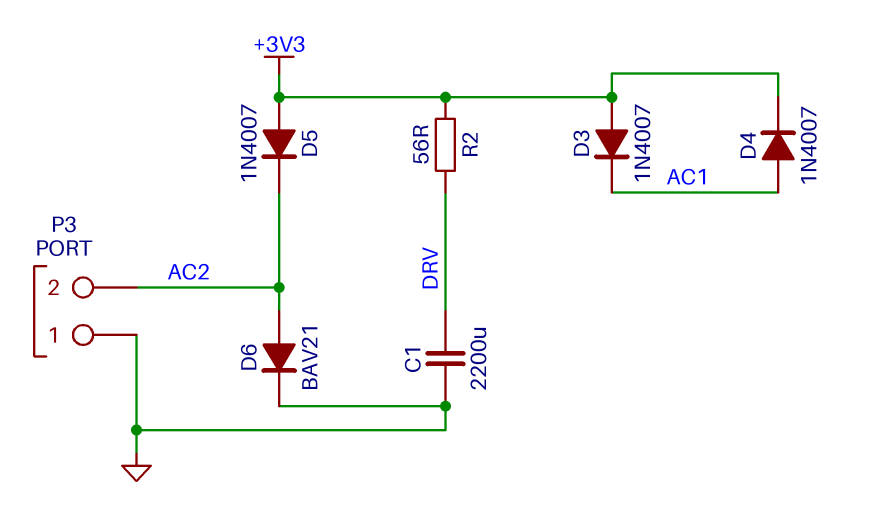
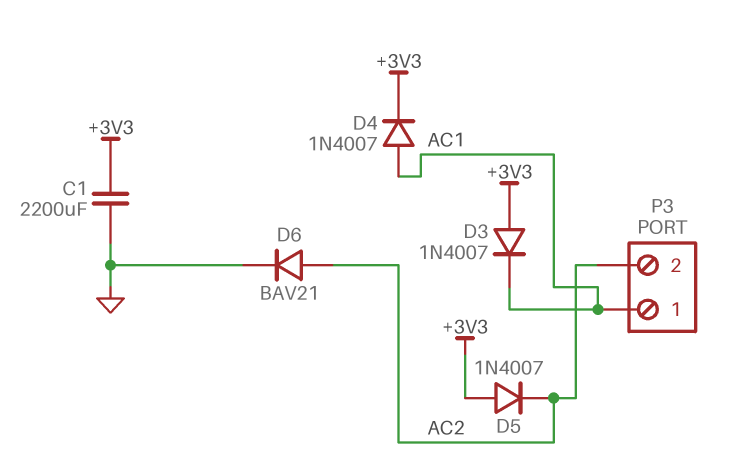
C1: 2200uF (DRV, GND) -> 2200uF (+3V3, GND)
P3 pin 1: GND -> AC1
R2: 56 (+3V3, DRV) -> none

